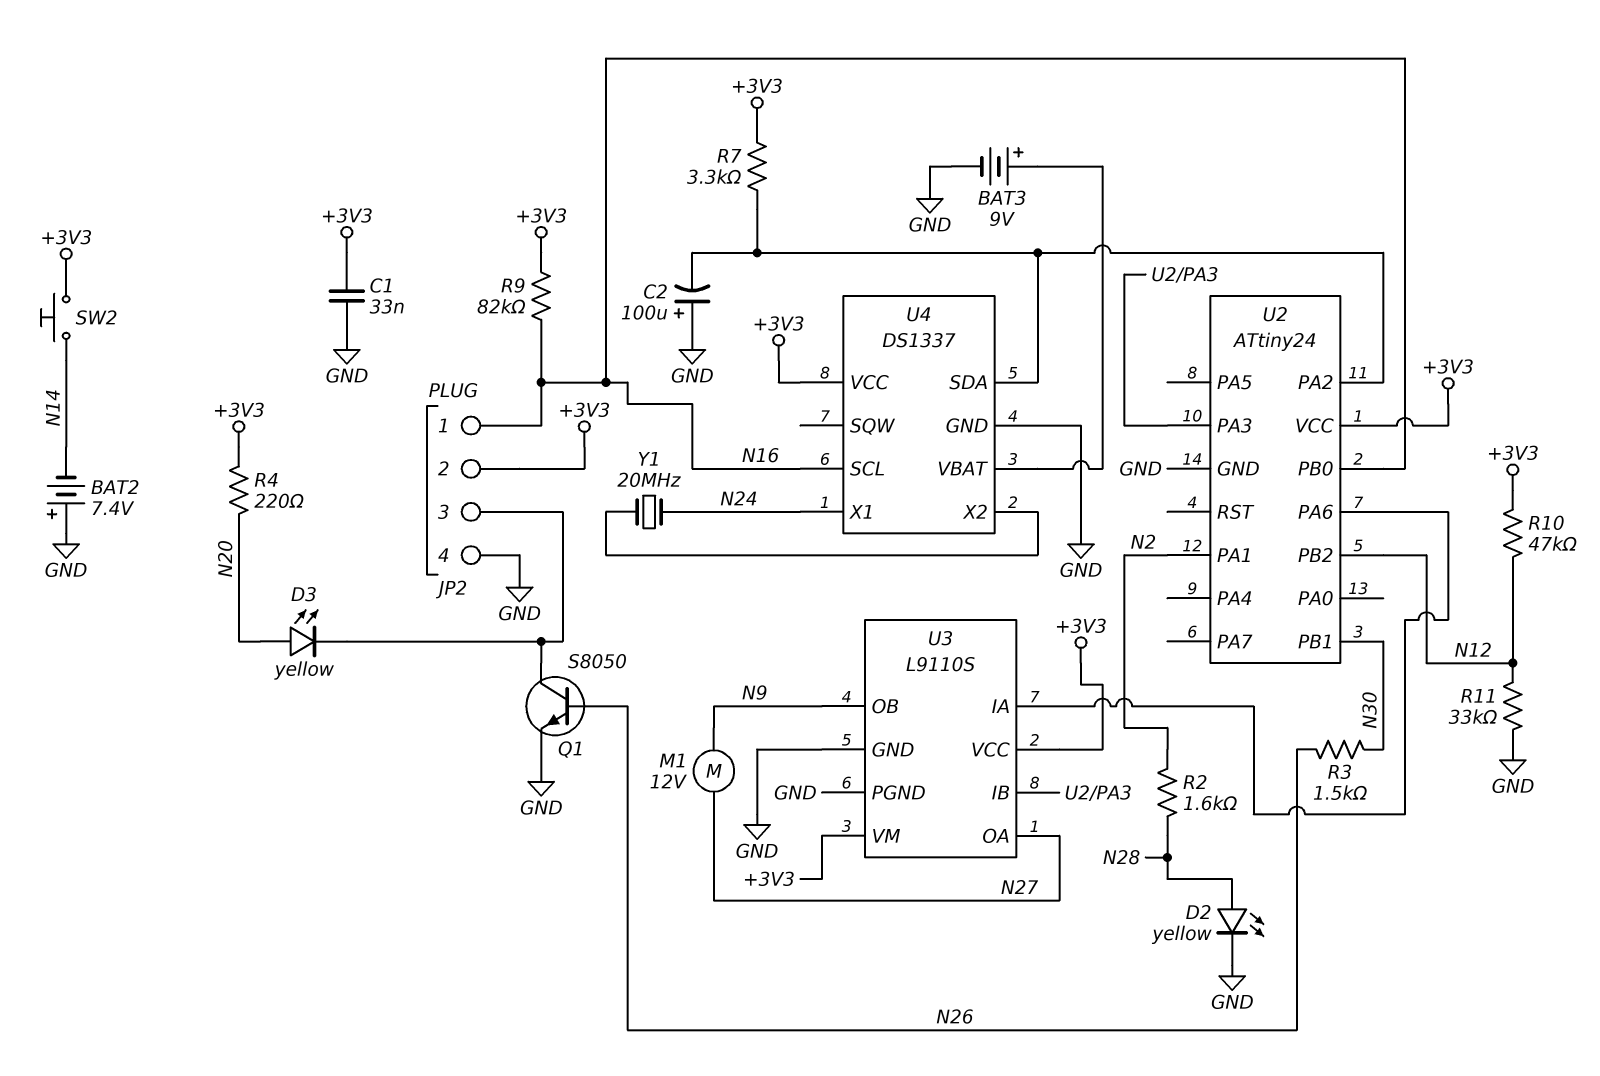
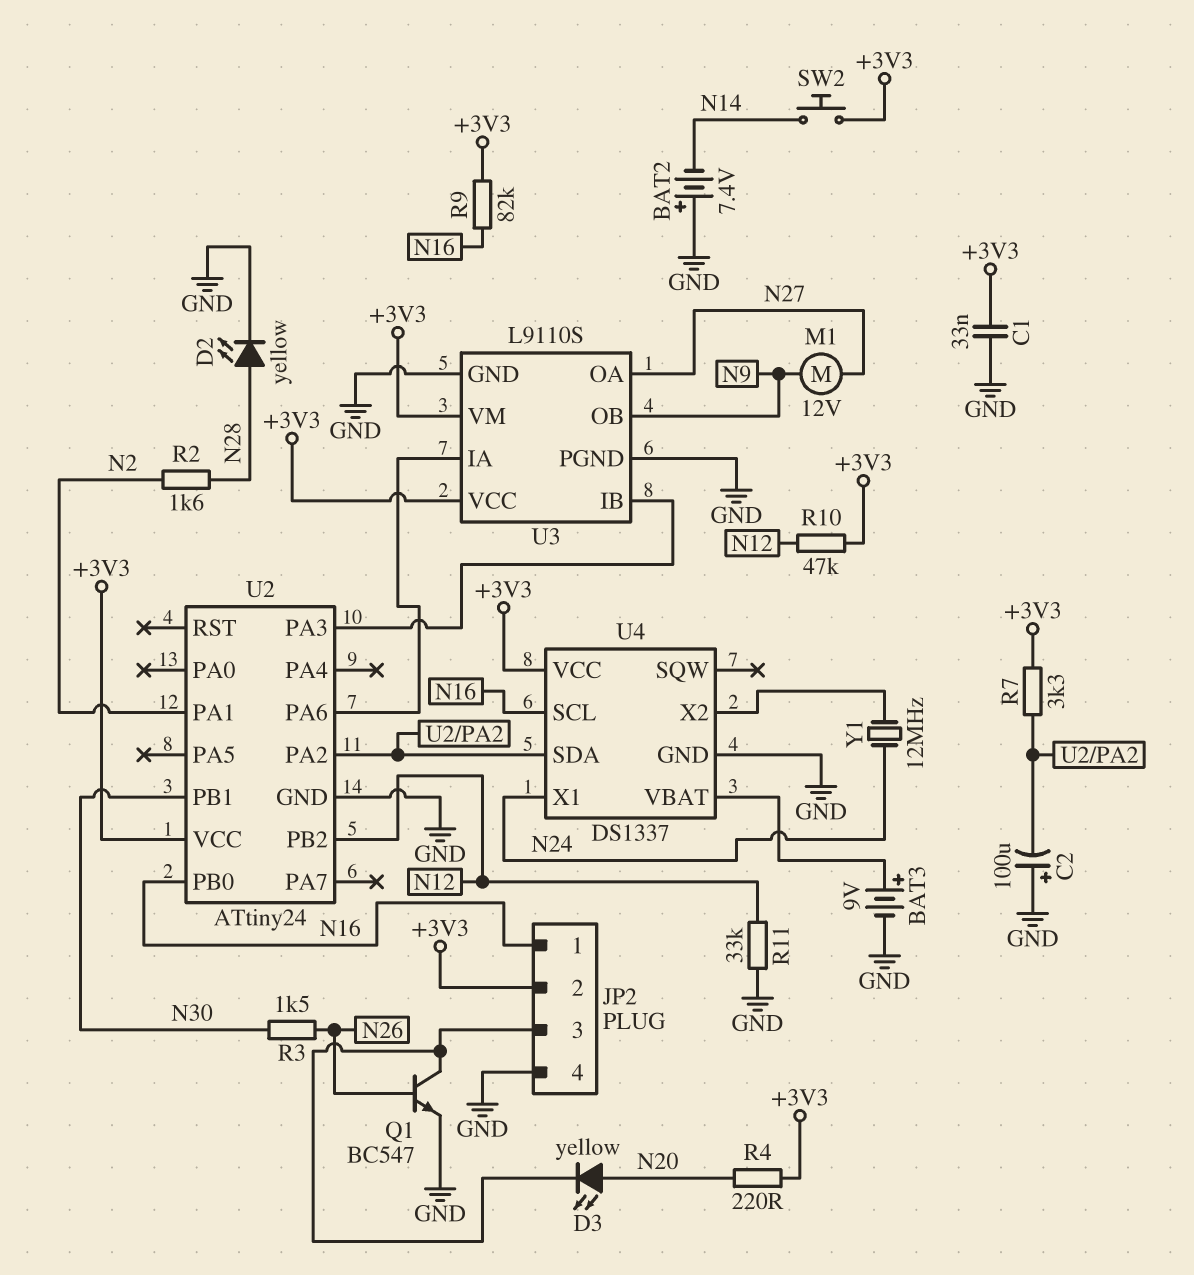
Q1: NPN S8050 (B N26, C JP2/3, E GND) -> NPN BC547 (B N26, C JP2/3, E GND)
Y1: 20MHz (N24, U4/X2) -> 12MHz (N24, U4/X2)

